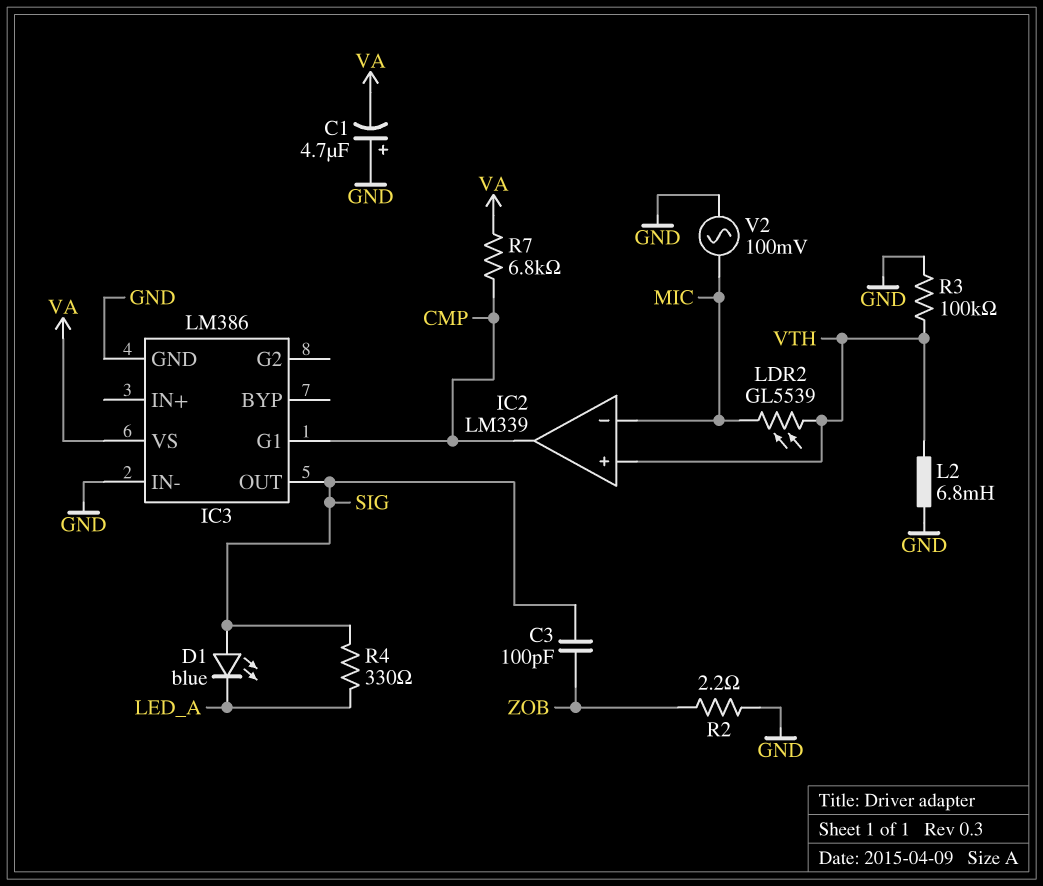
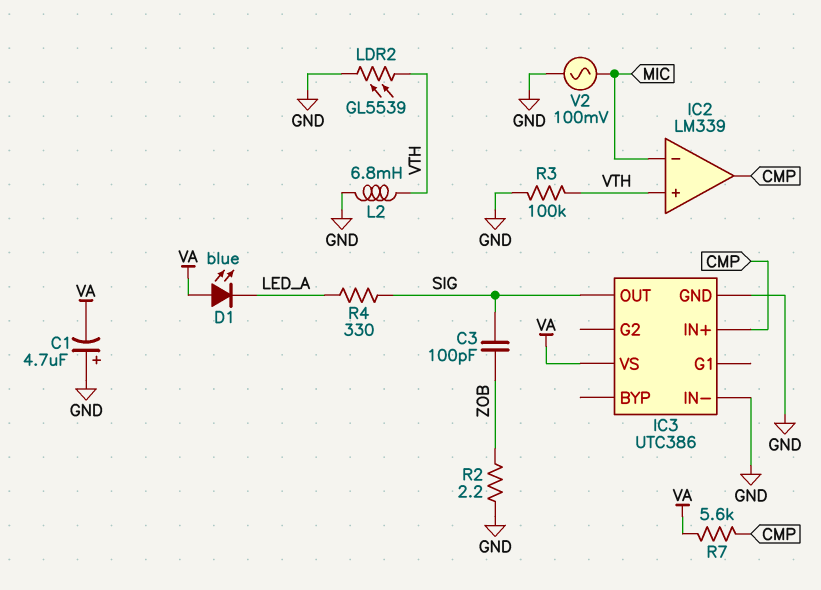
D1: LED blue (A SIG, K LED_A) -> LED blue (A VA, K LED_A)
IC3: LM386 -> UTC386
IC3 pin G1: CMP -> none
IC3 pin IN+: none -> CMP
LDR2: GL5539 (MIC, VTH) -> GL5539 (GND, VTH)
R7: 6.8k (CMP, VA) -> 5.6k (CMP, VA)

